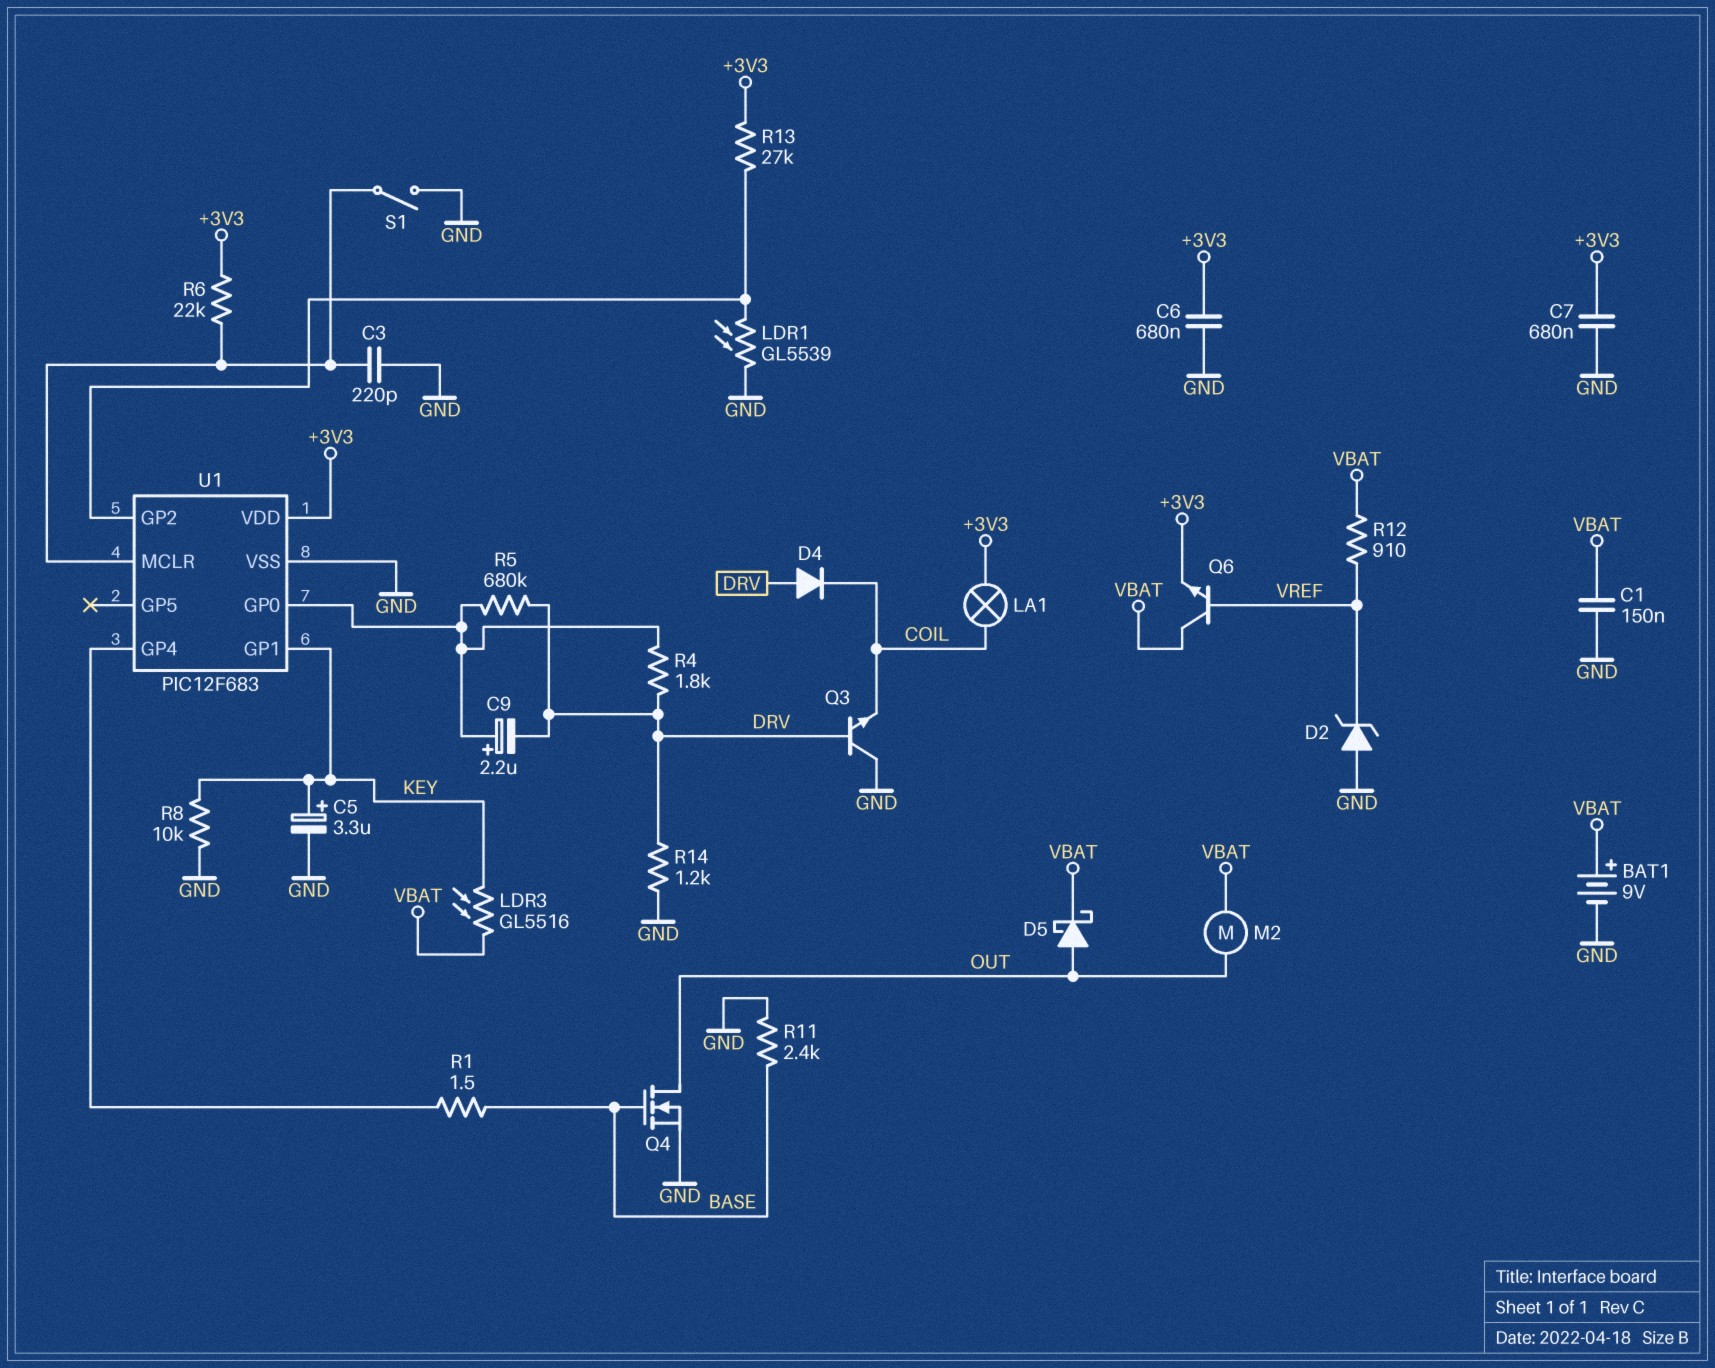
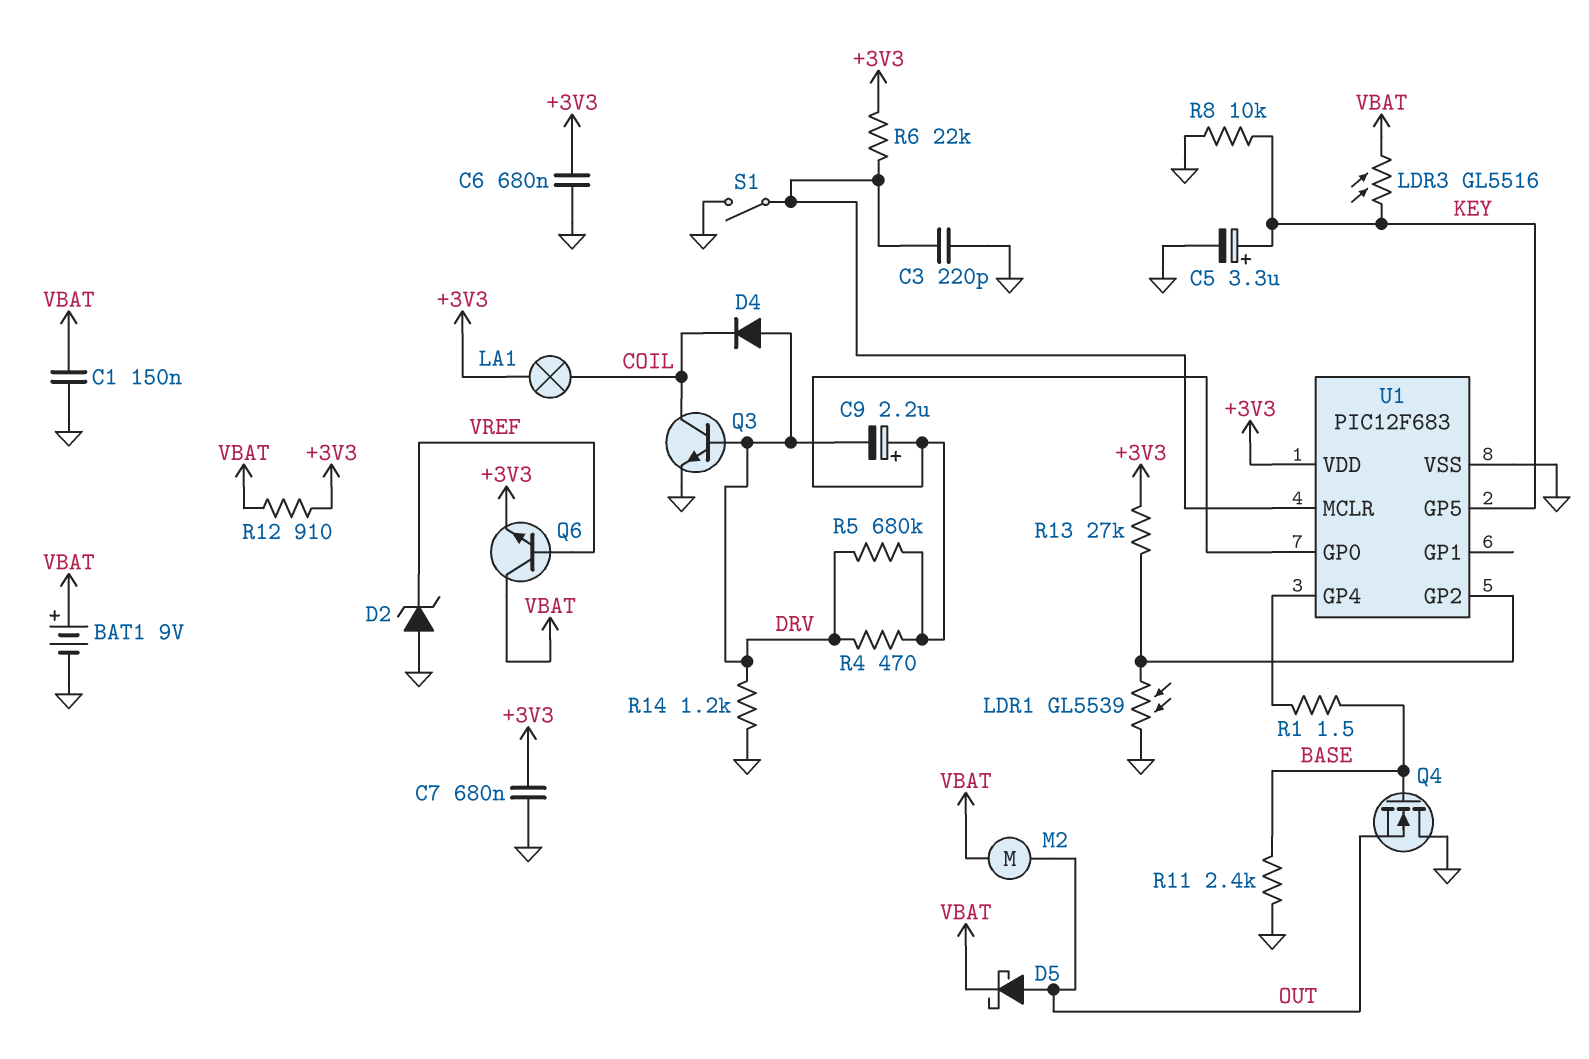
Q3: NPN (B DRV, C GND, E COIL) -> NPN (B DRV, C COIL, E GND)
Q4: NMOS (G BASE, D OUT, S GND) -> NMOS (G BASE, D GND, S OUT)
R4: 1.8k (DRV, U1/GP0) -> 470 (DRV, U1/GP0)
R12: 910 (VBAT, VREF) -> 910 (+3V3, VBAT)
U1 pin GP1: KEY -> none
U1 pin GP5: none -> KEY

